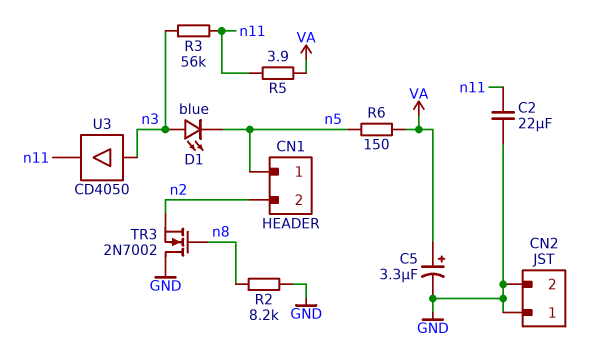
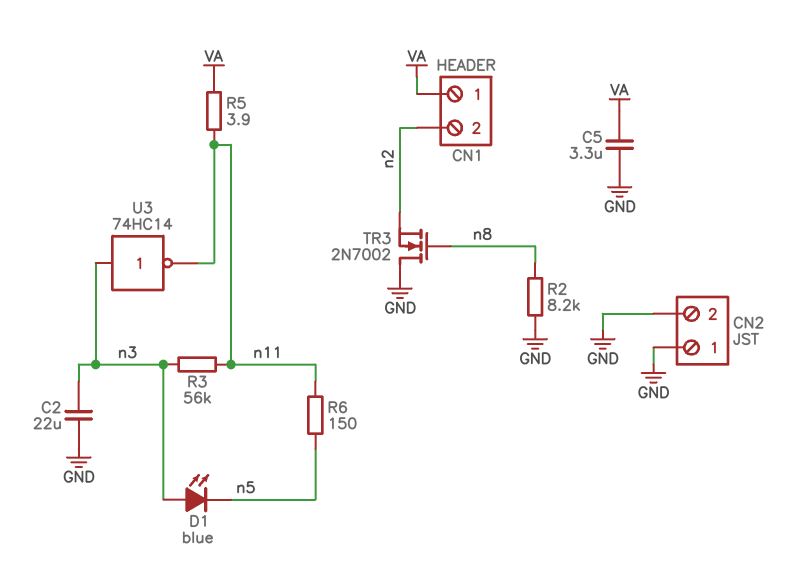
C2: 22uF (GND, n11) -> 22uF (GND, n3)
C5: 3.3uF (plus VA, minus GND) -> 3.3uF (GND, VA)
CN1 pin 1: n5 -> VA
R6: 150 (VA, n5) -> 150 (n5, n11)
U3: buffer CD4050 (in n3, out n11) -> NOT 74HC14 (in n3, out n11)

